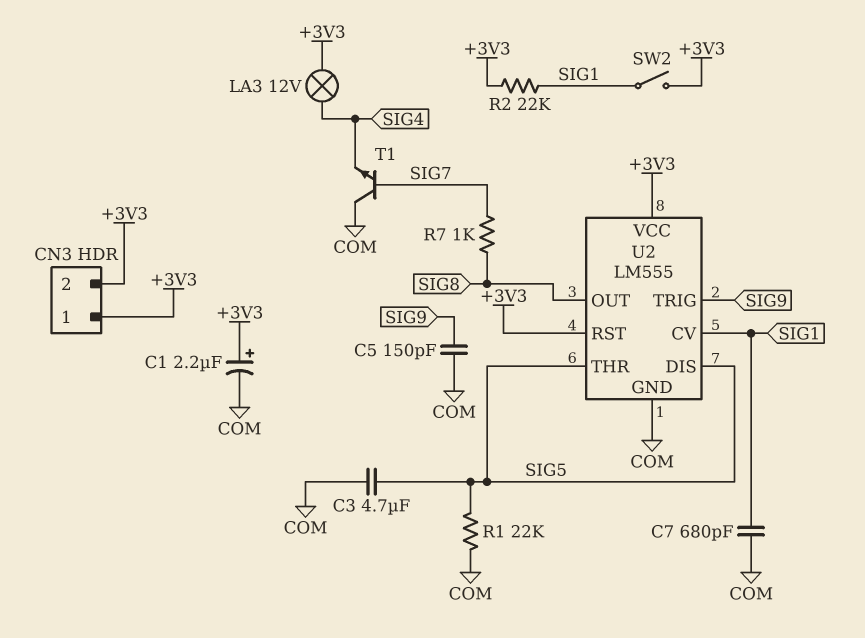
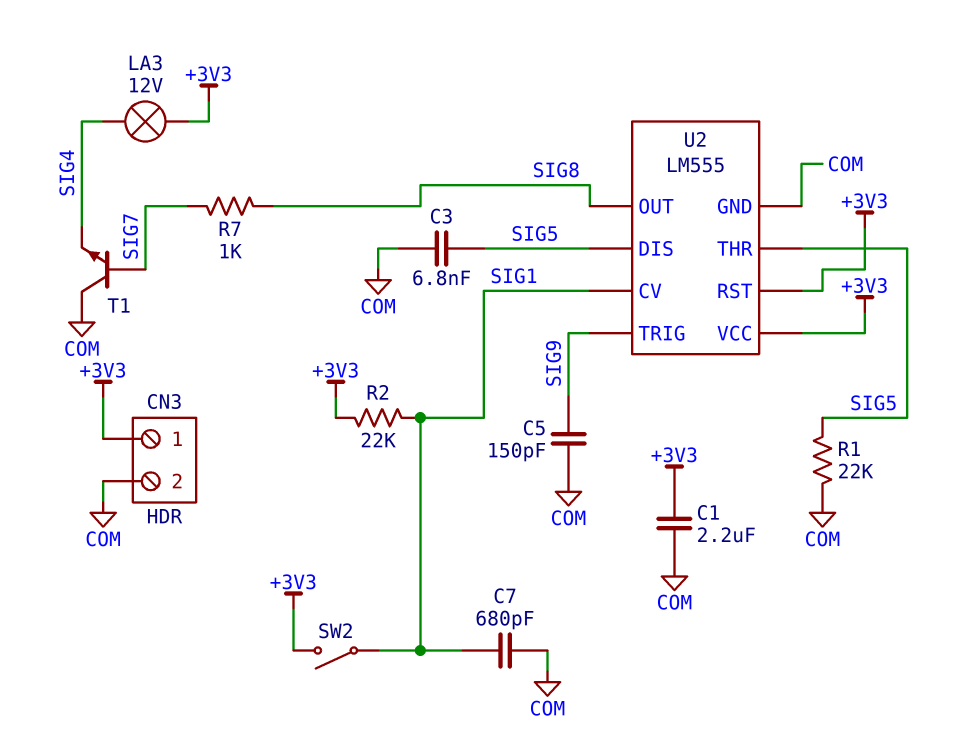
C1: 2.2uF (plus +3V3, minus COM) -> 2.2uF (+3V3, COM)
C3: 4.7uF (COM, SIG5) -> 6.8nF (COM, SIG5)
CN3 pin 2: +3V3 -> COM

